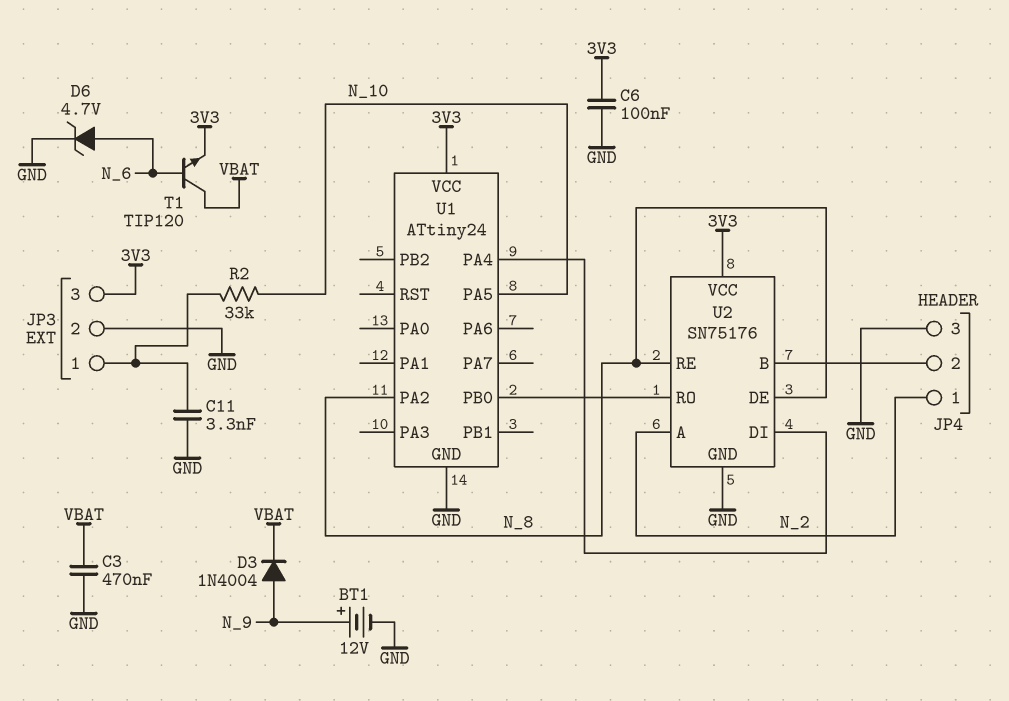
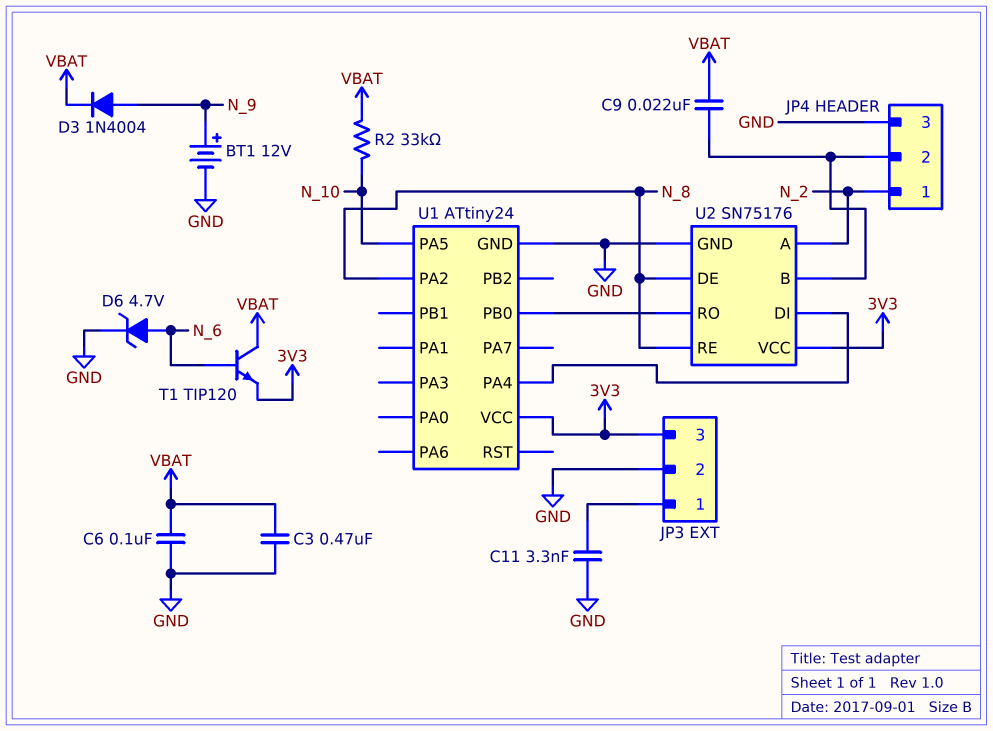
C6: 100nF (3V3, GND) -> 100nF (GND, VBAT)
C9: none -> 22nF (JP4/2, VBAT)
R2: 33k (JP3/1, N_10) -> 33k (N_10, VBAT)

